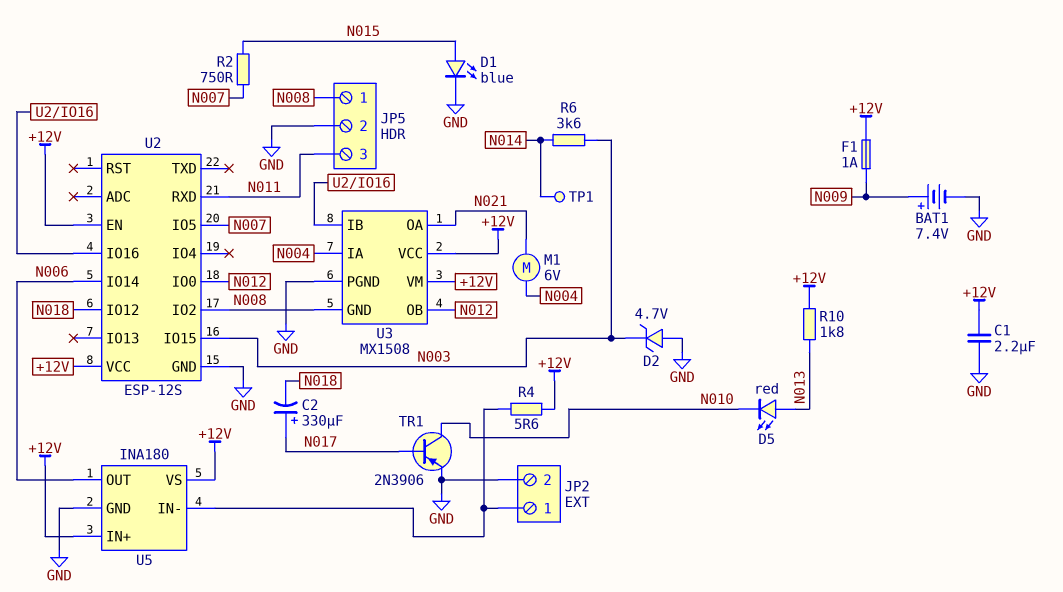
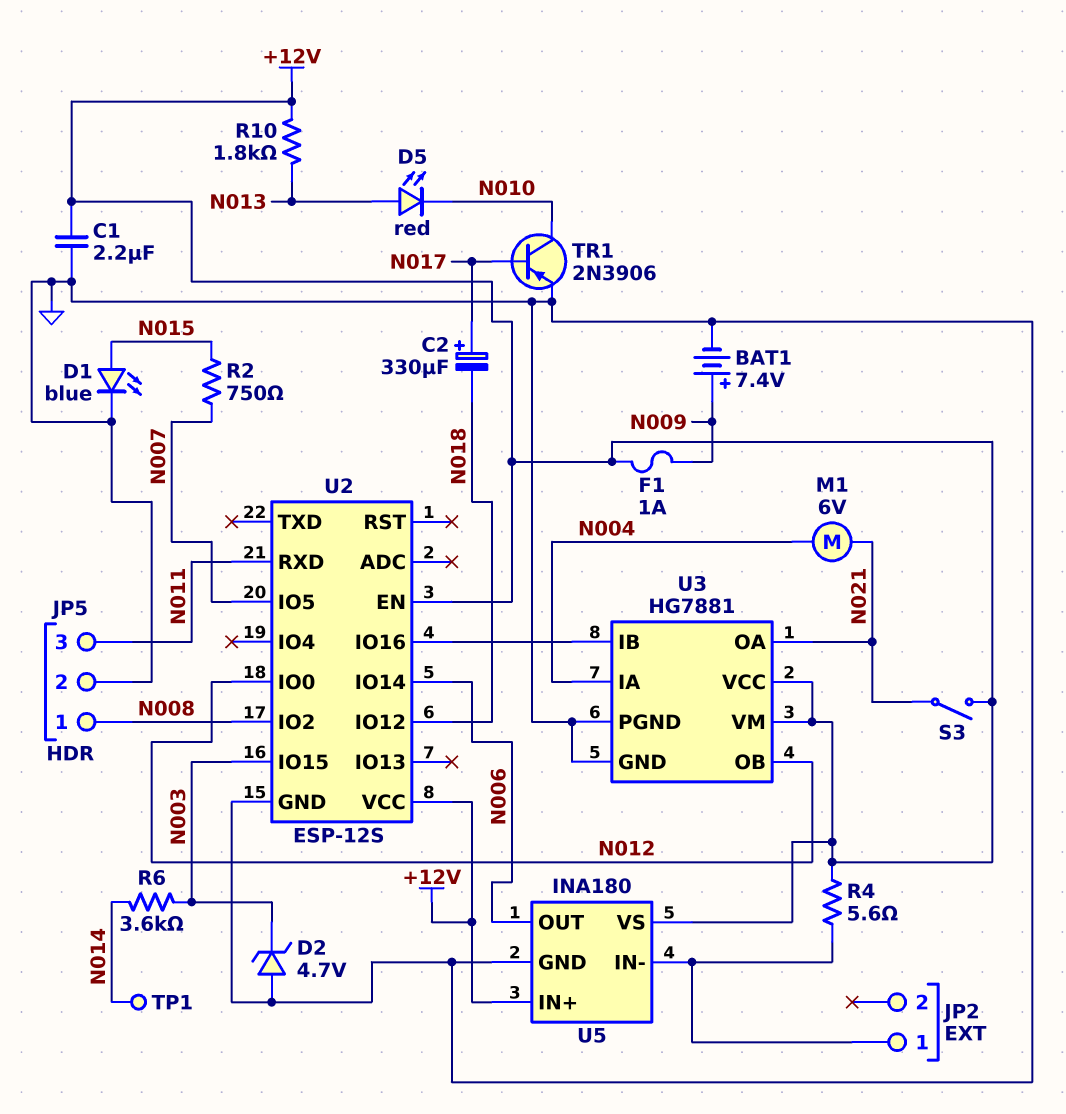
JP2 pin 2: GND -> none
S3: none -> switch (+12V, N021)
U3: MX1508 -> HG7881
U3 pin GND: N008 -> GND

